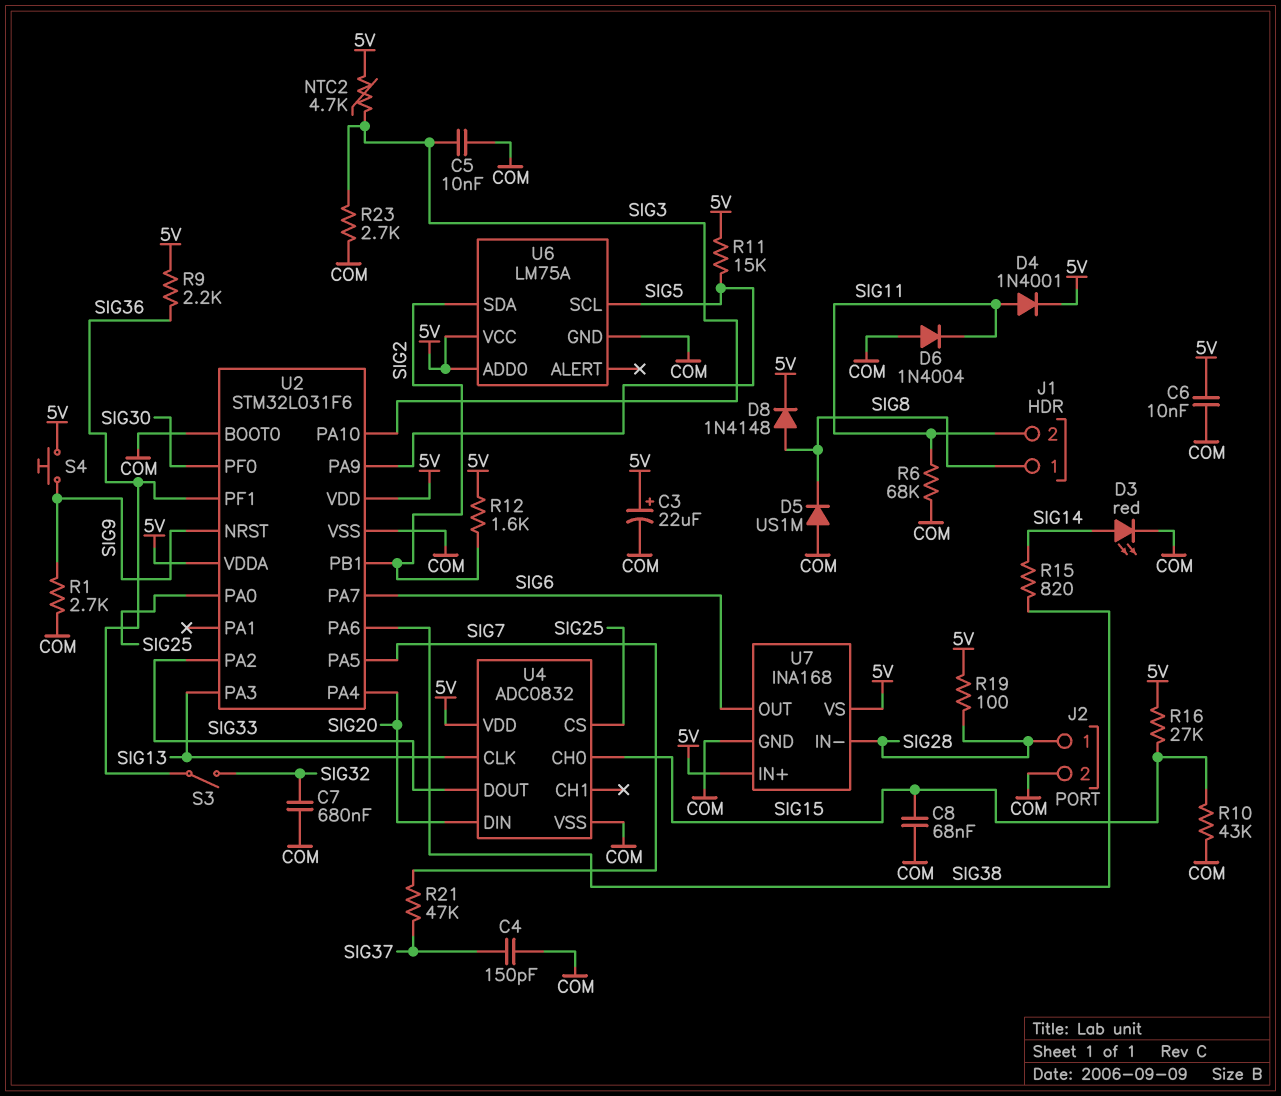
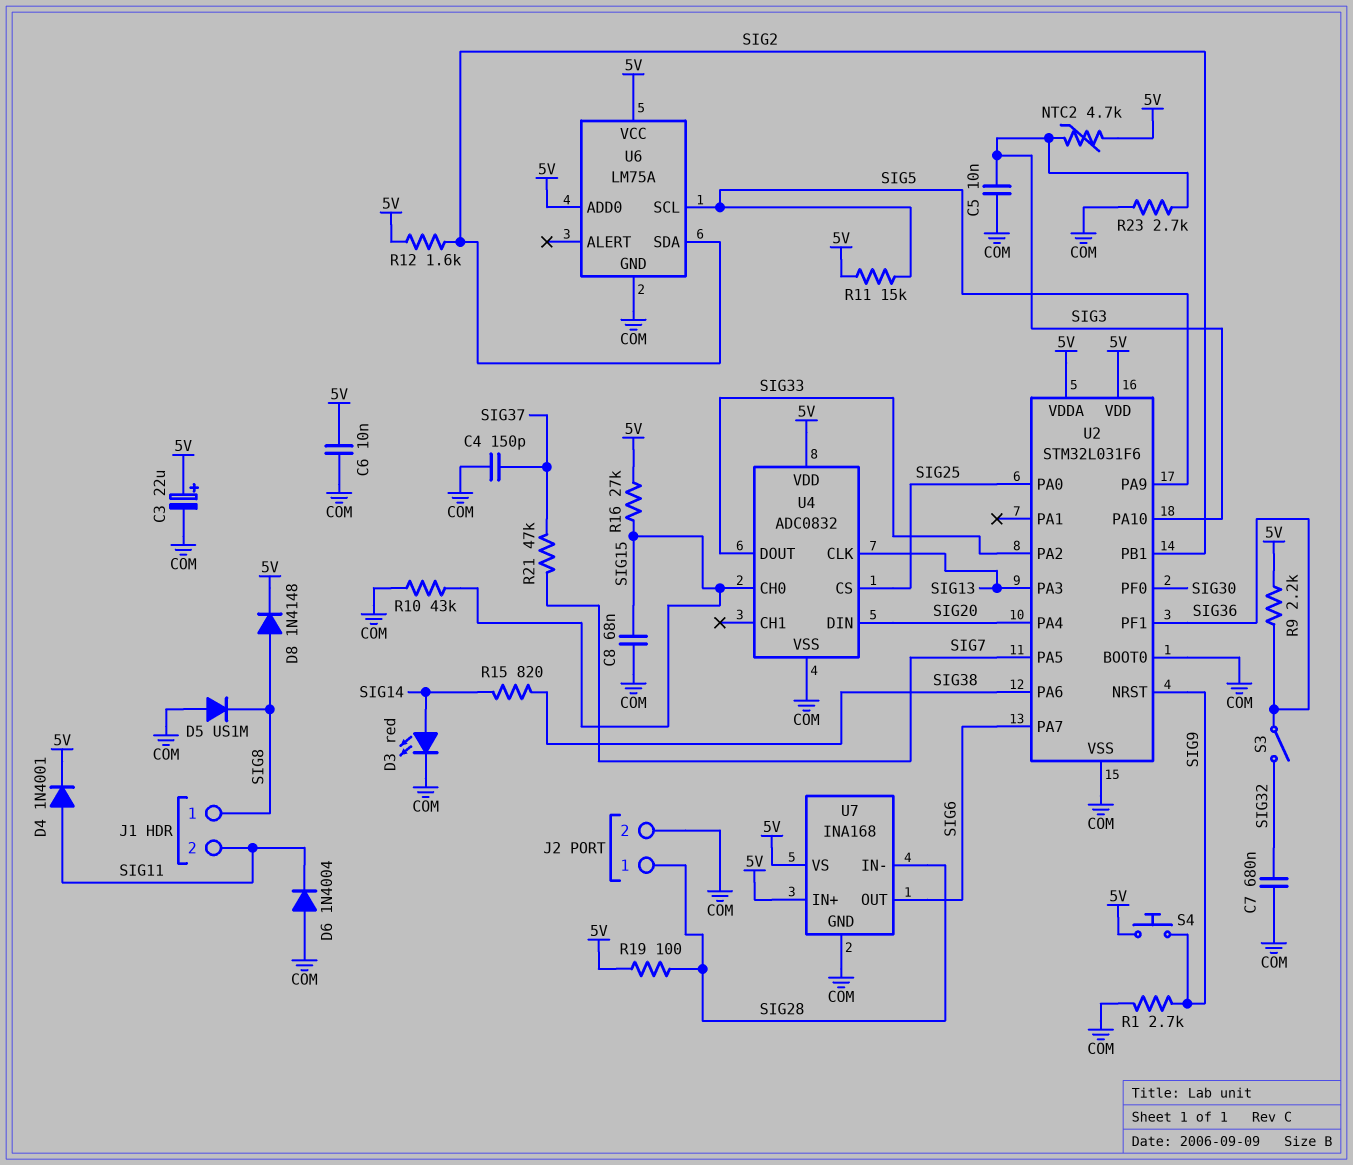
R6: 68k (COM, SIG11) -> none

